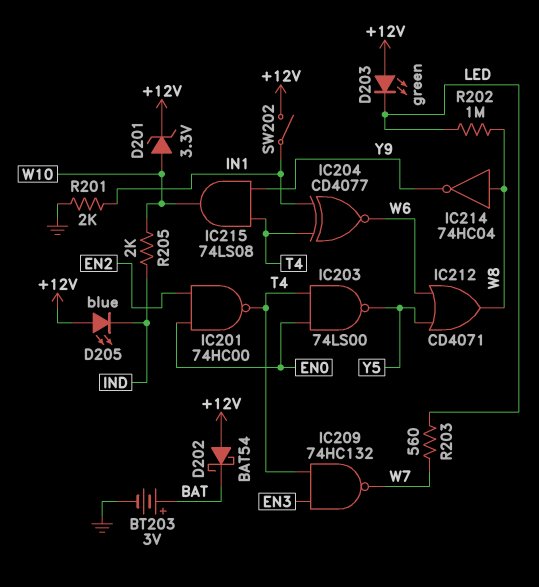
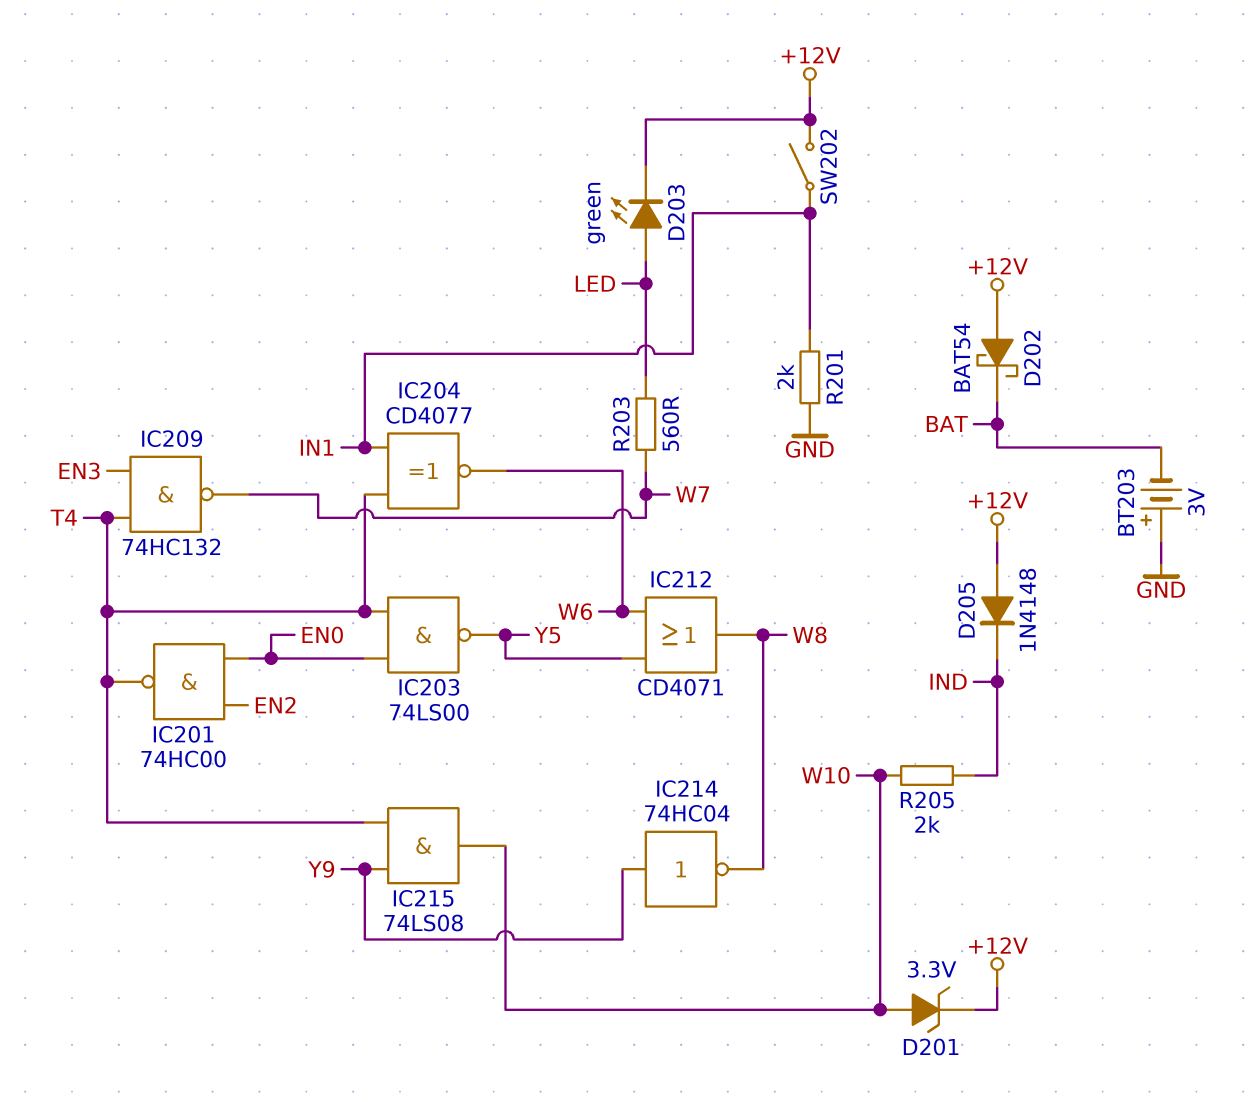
BT203: 3V (plus BAT, minus GND) -> 3V (plus GND, minus BAT)
D203: LED green (A +12V, K LED) -> LED green (A LED, K +12V)
D205: LED blue (A +12V, K IND) -> diode 1N4148 (A +12V, K IND)
IC214: NOT 74HC04 (in W8, out Y9) -> NOT 74HC04 (in Y9, out W8)
R202: 1M (LED, W8) -> none

